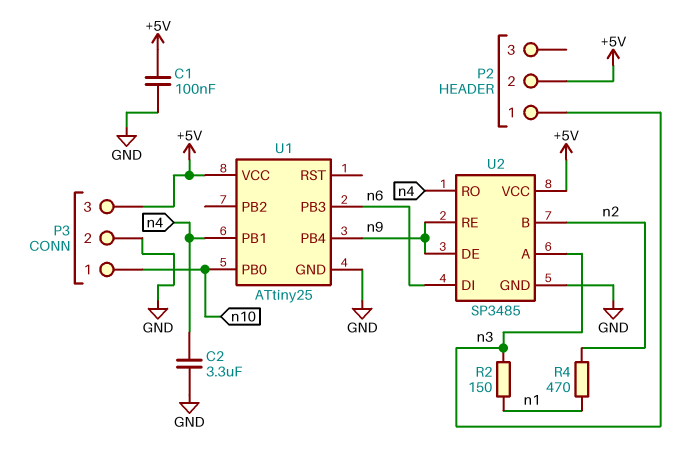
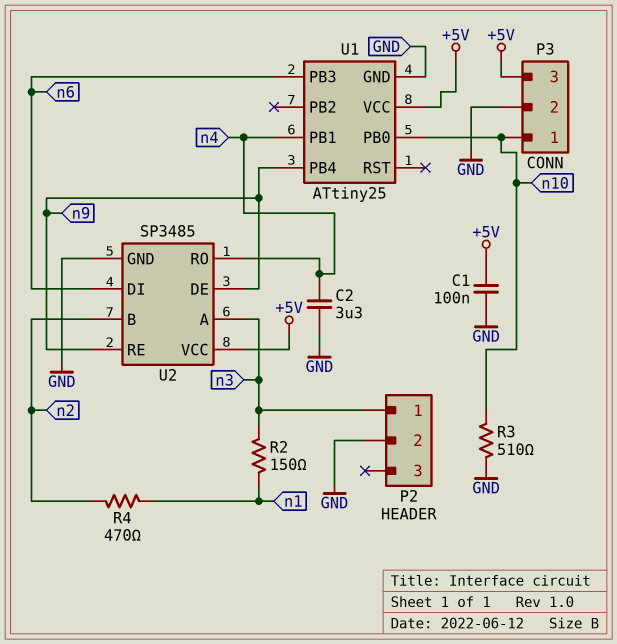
P2 pin 2: +5V -> GND
R3: none -> 510 (GND, n10)

